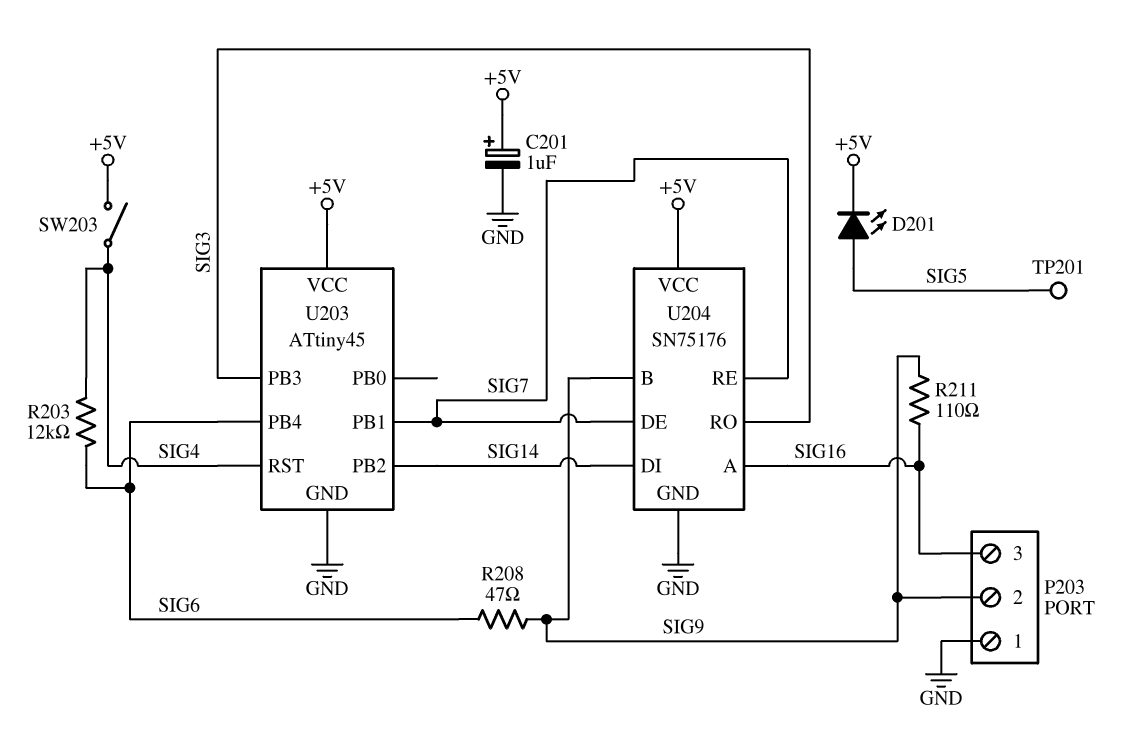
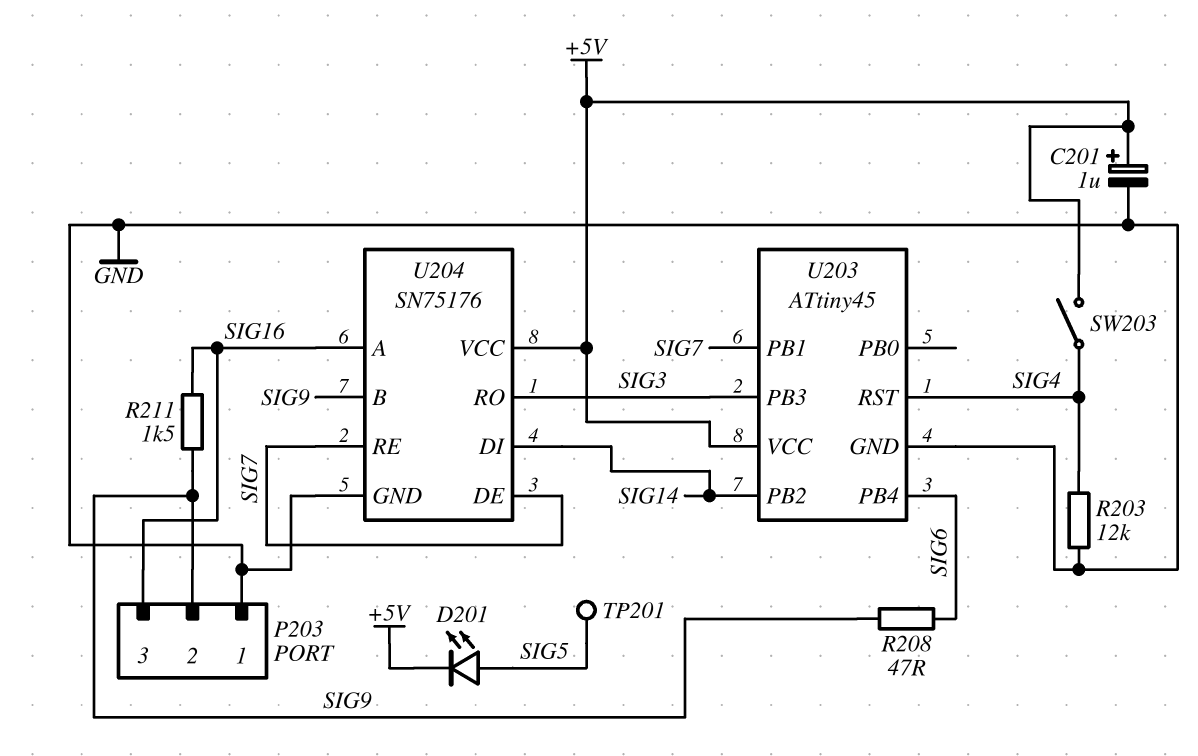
R203: 12k (SIG4, SIG6) -> 12k (GND, SIG4)
R211: 110 (SIG9, SIG16) -> 1.5k (SIG9, SIG16)

